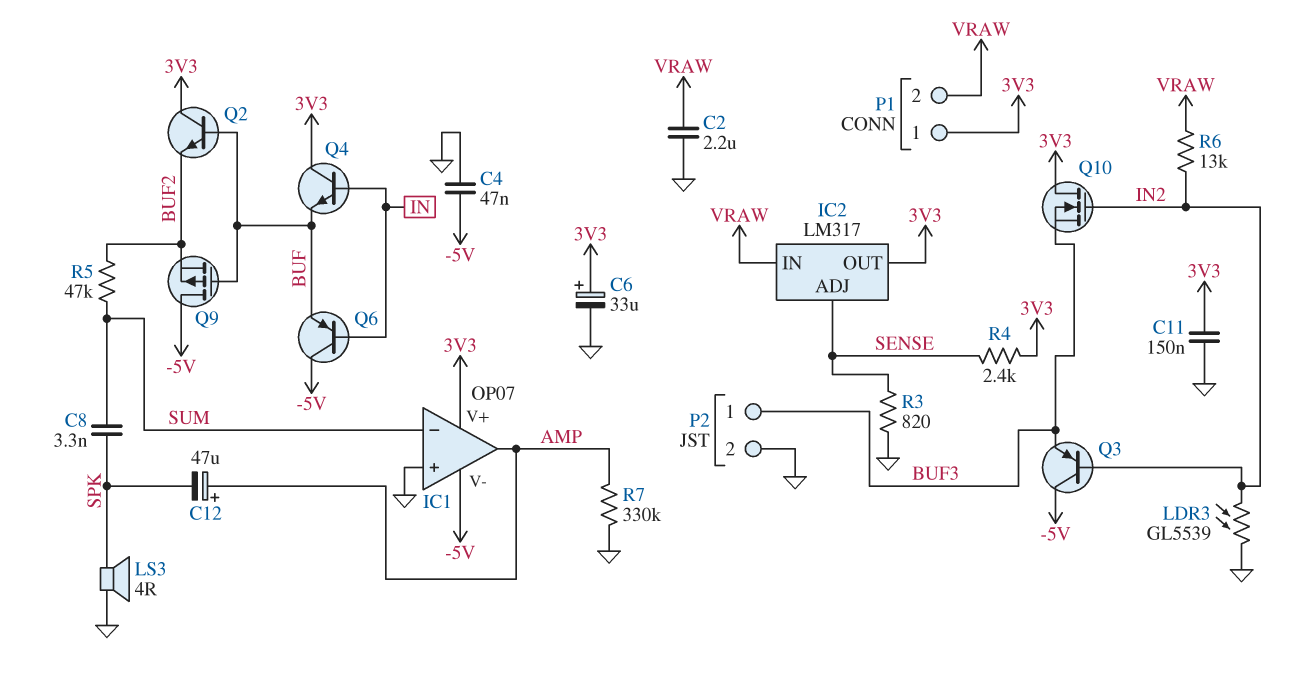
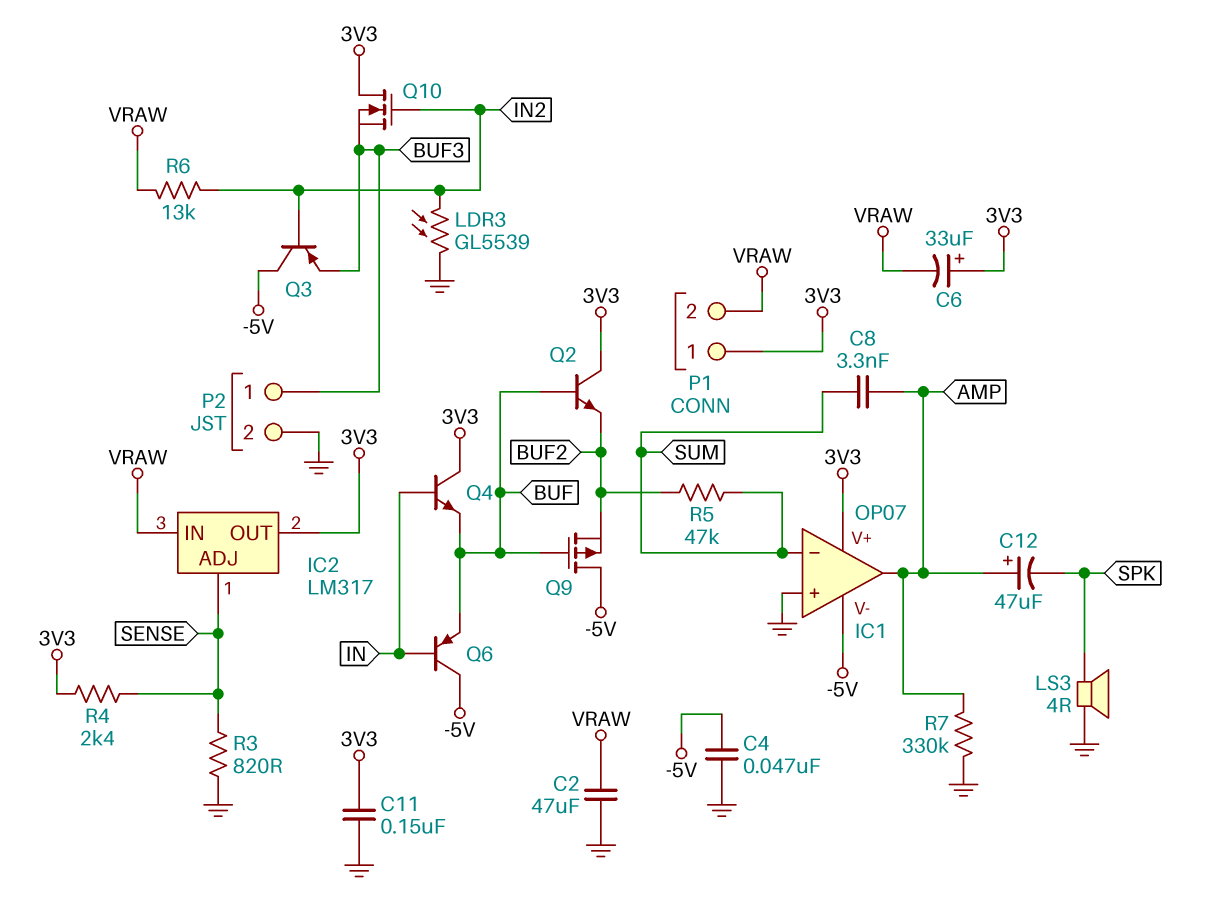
C2: 2.2uF (GND, VRAW) -> 47uF (GND, VRAW)
C6: 33uF (plus 3V3, minus GND) -> 33uF (plus 3V3, minus VRAW)
C8: 3.3nF (SPK, SUM) -> 3.3nF (AMP, SUM)

